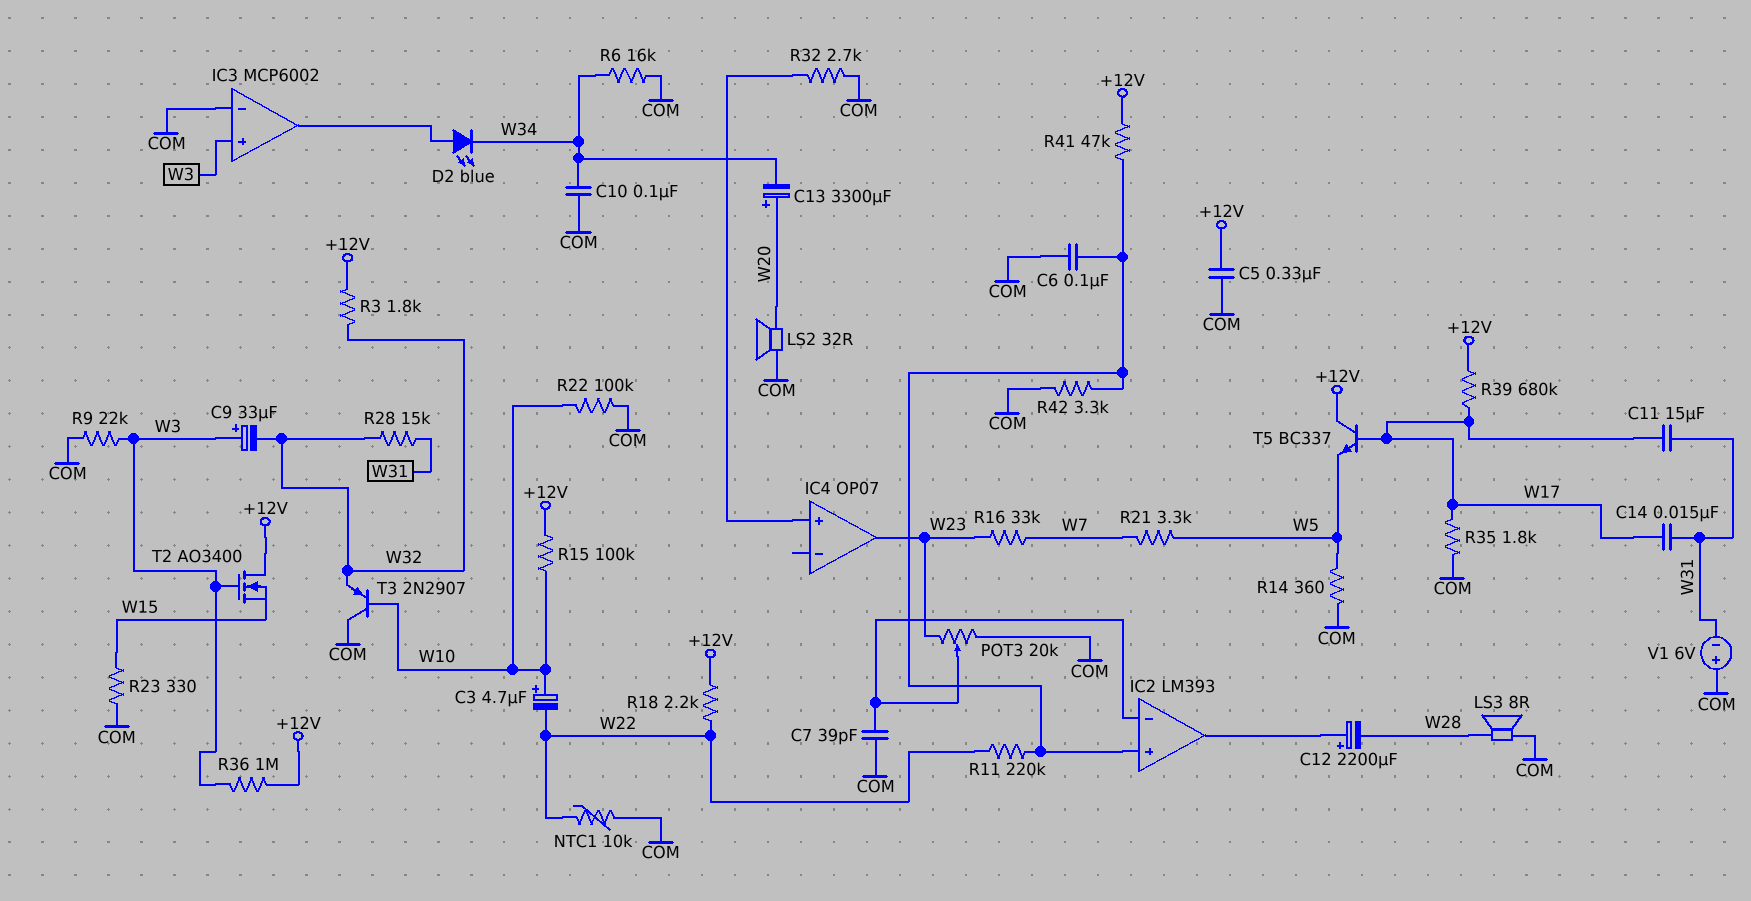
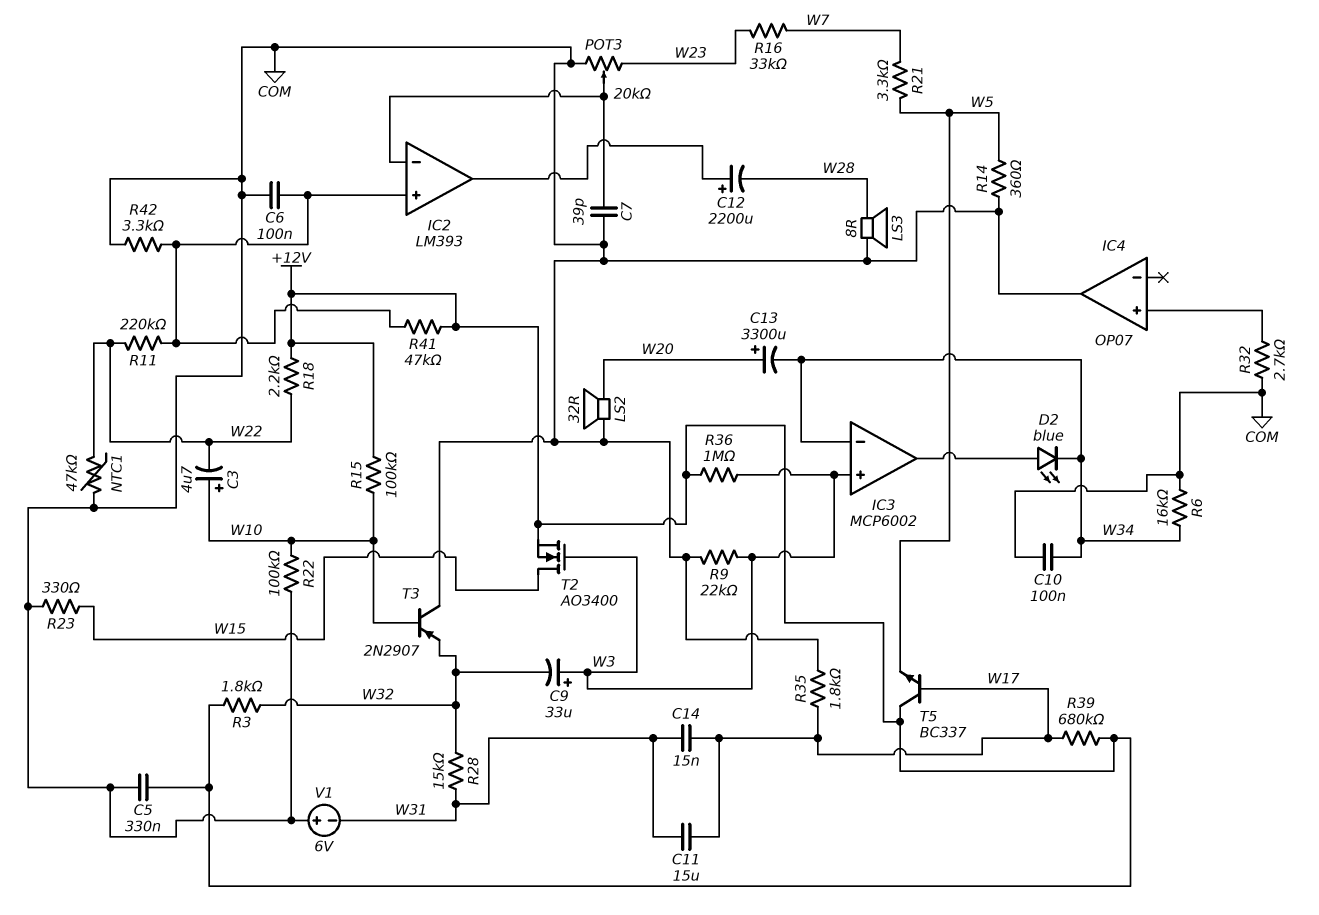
IC3 pin in-: COM -> W34
IC4 pin out: W23 -> COM
NTC1: 10k (COM, W22) -> 47k (COM, W22)
T2: NMOS AO3400 (G W3, D +12V, S W15) -> NMOS AO3400 (G W3, D W15, S +12V)

